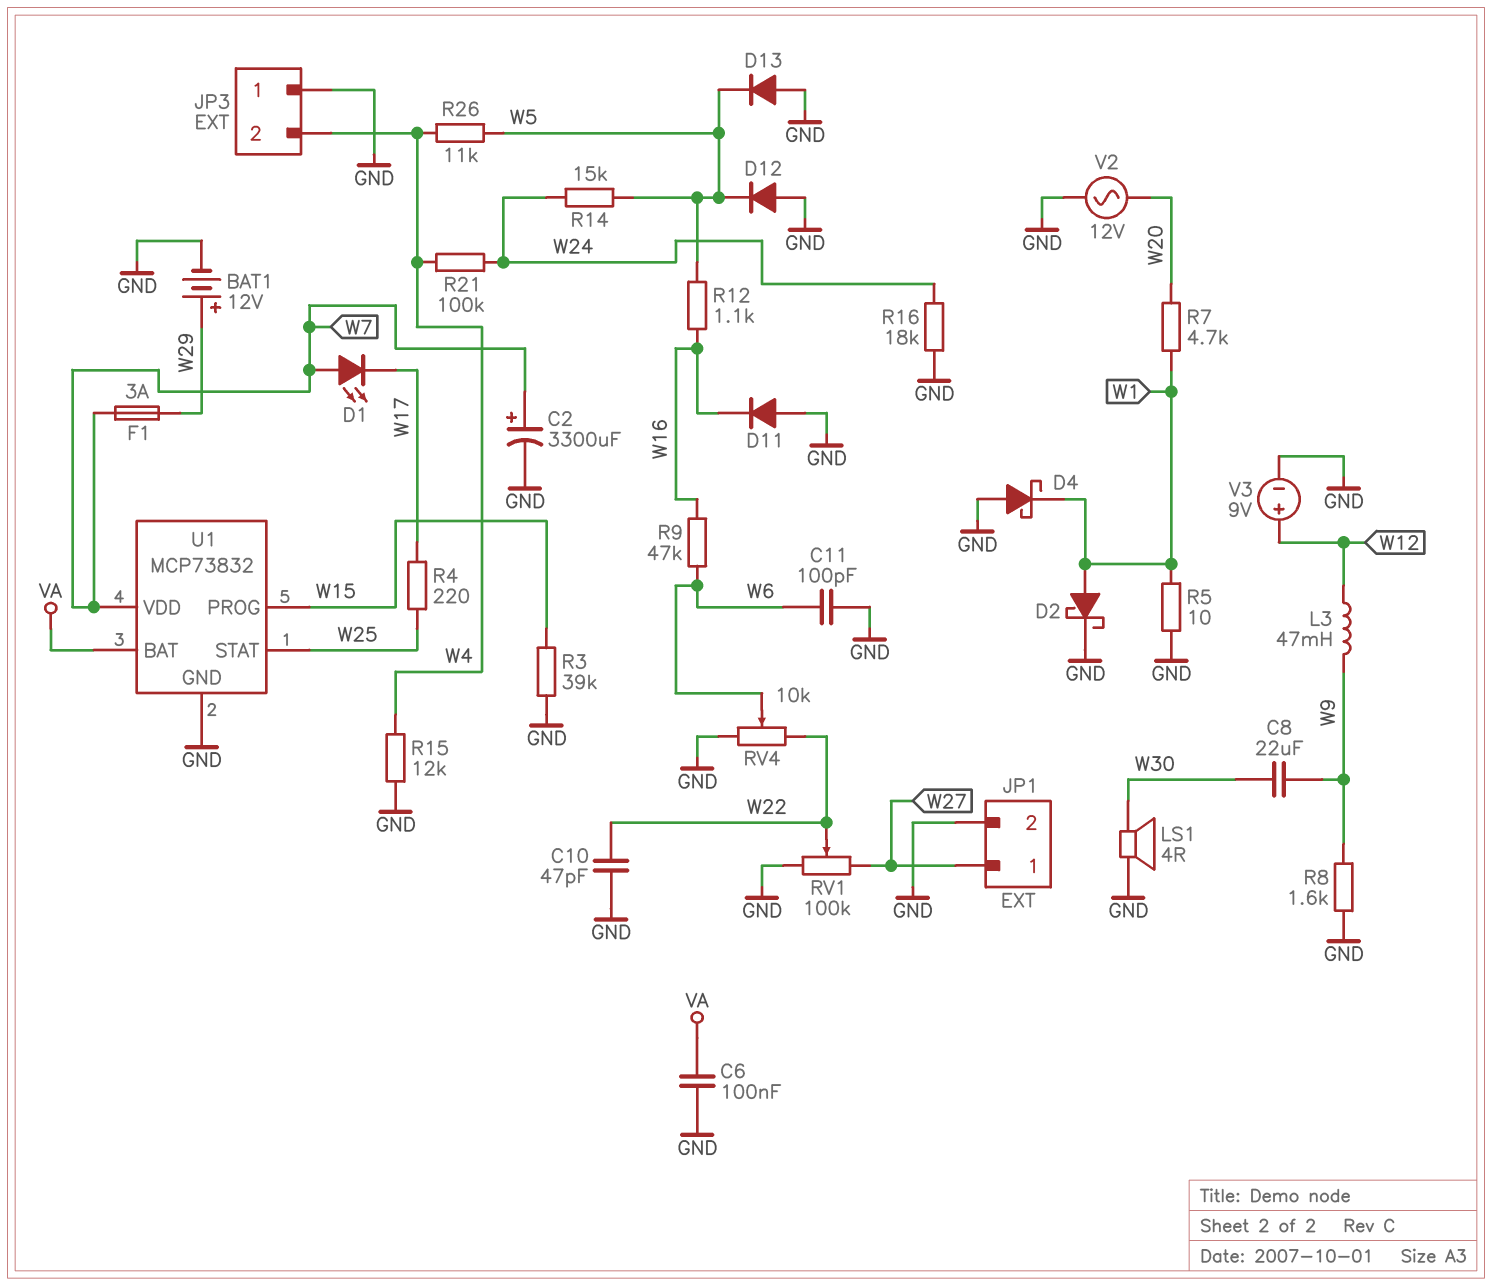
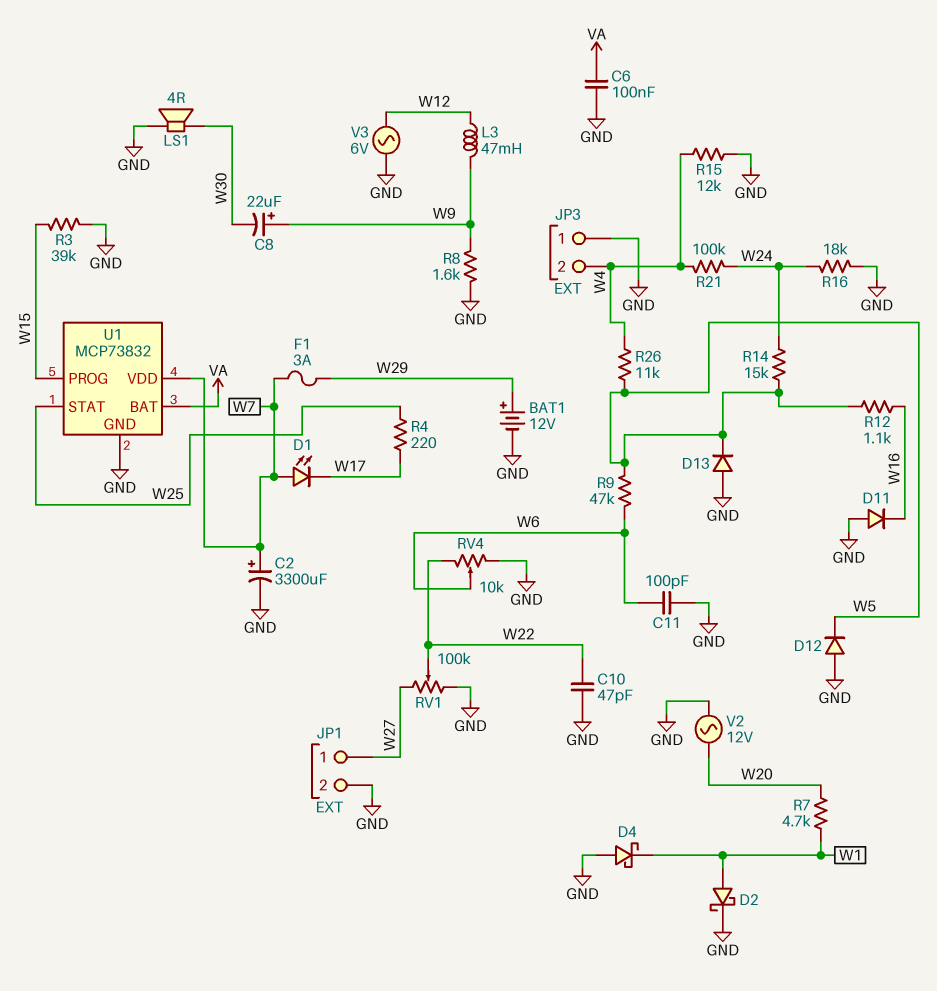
C8: 22uF (W9, W30) -> 22uF (plus W9, minus W30)
R5: 10 (GND, W1) -> none
R9: 47k (W6, W16) -> 47k (W5, W6)
V3: 9V (plus W12, minus GND) -> AC 6V (GND, W12)

